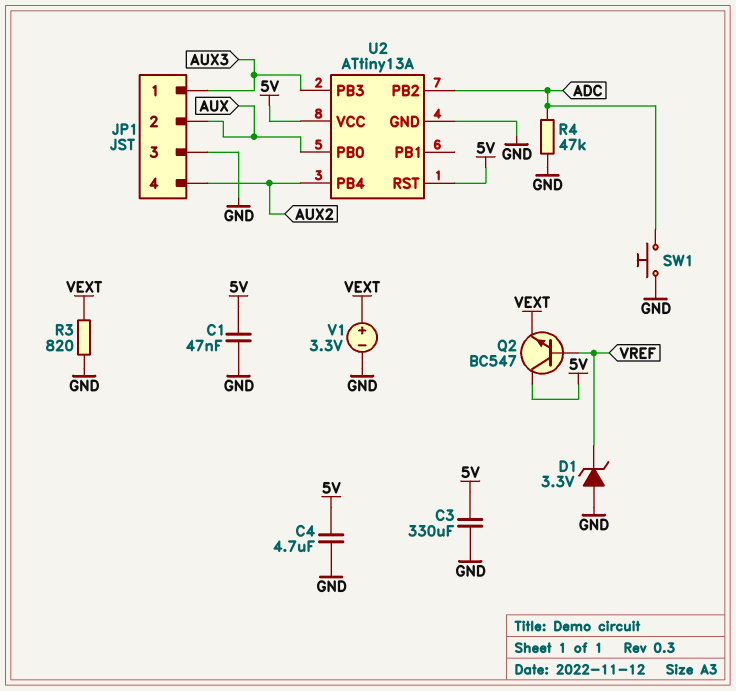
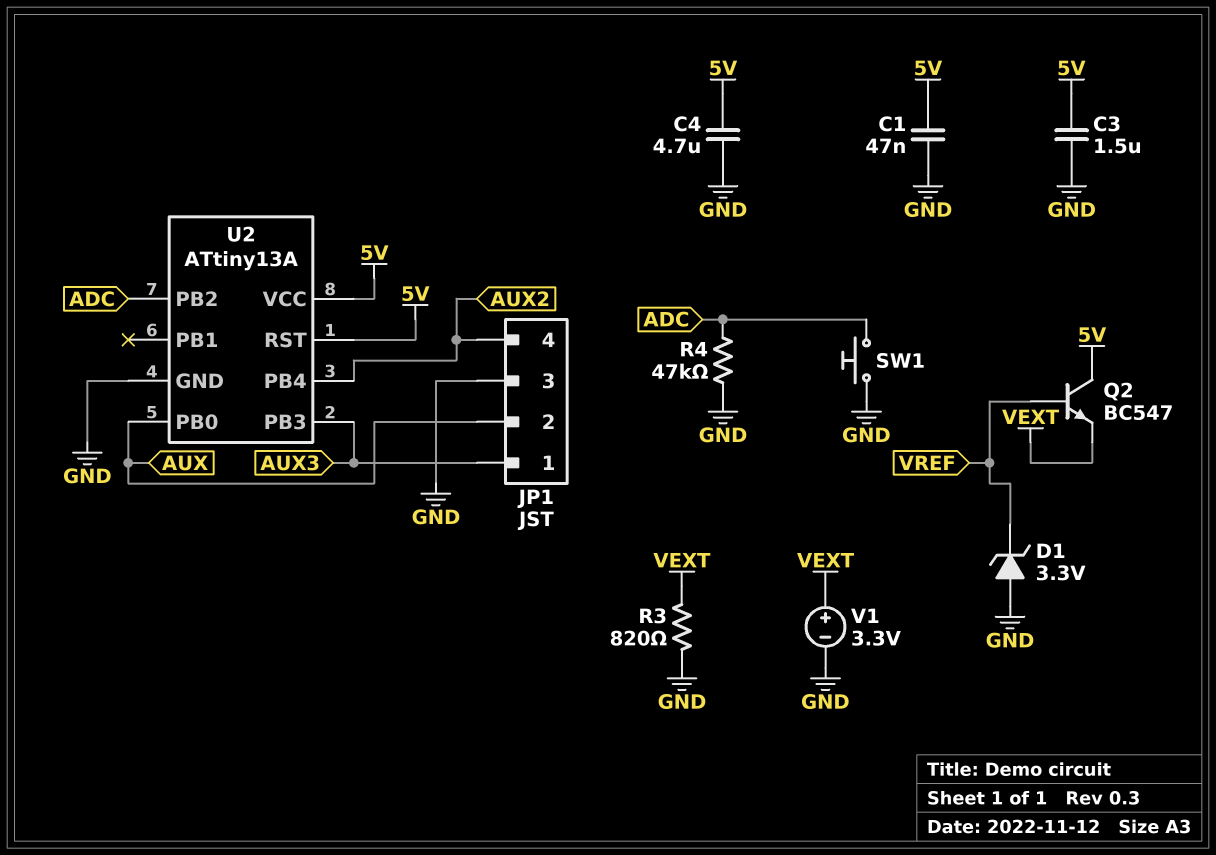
C3: 330uF (5V, GND) -> 1.5uF (5V, GND)

